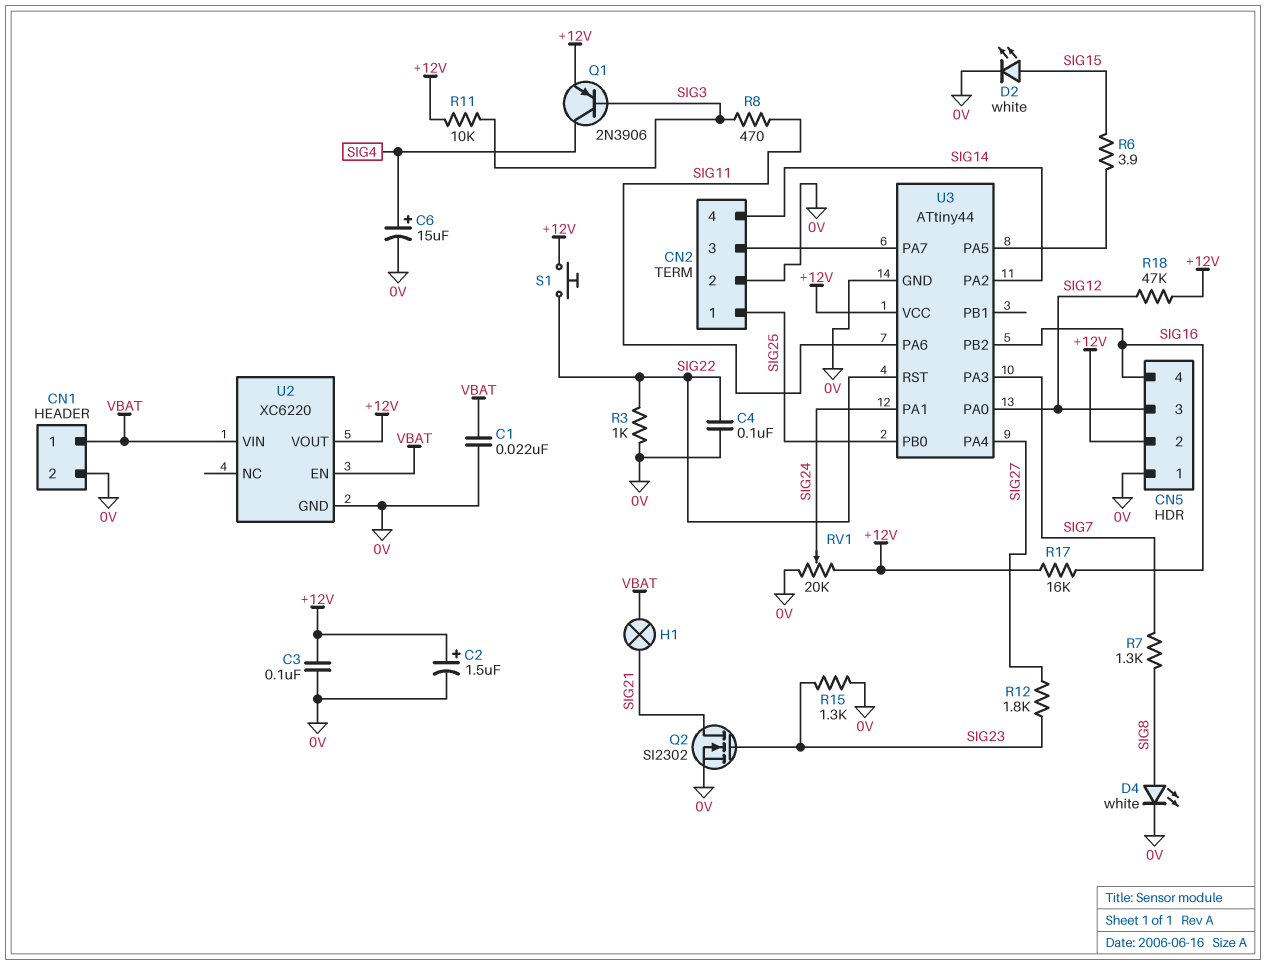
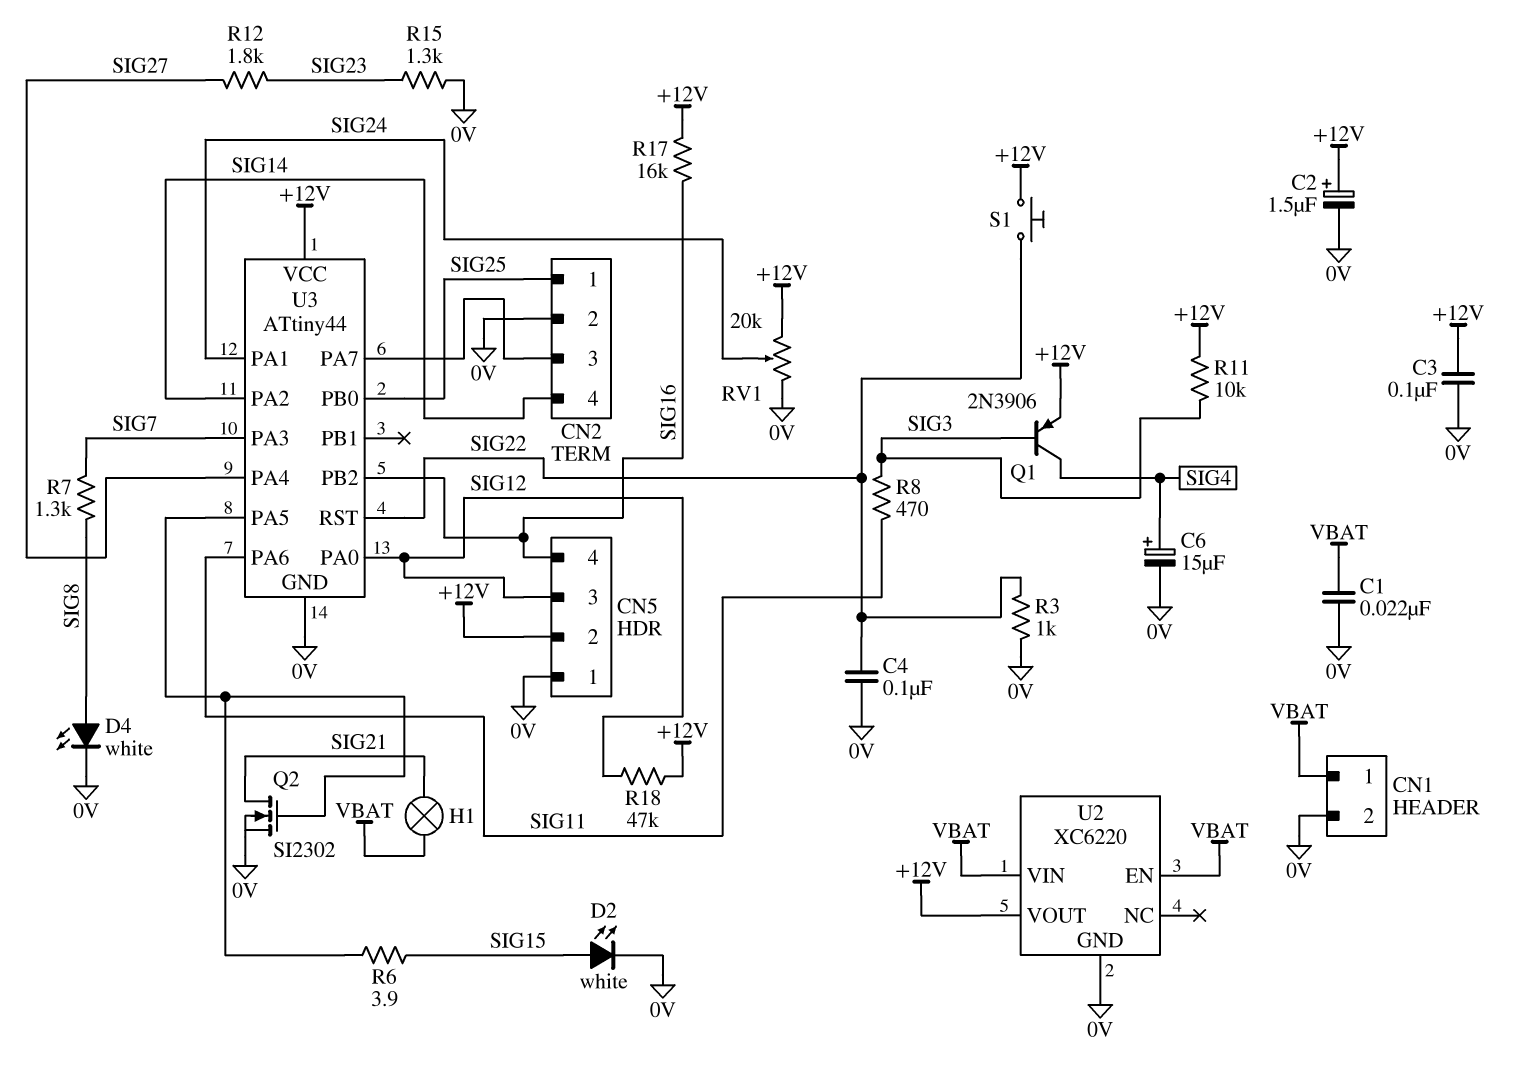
Q2: NMOS SI2302 (G SIG23, D SIG21, S 0V) -> NMOS SI2302 (G U3/PA5, D SIG21, S 0V)

